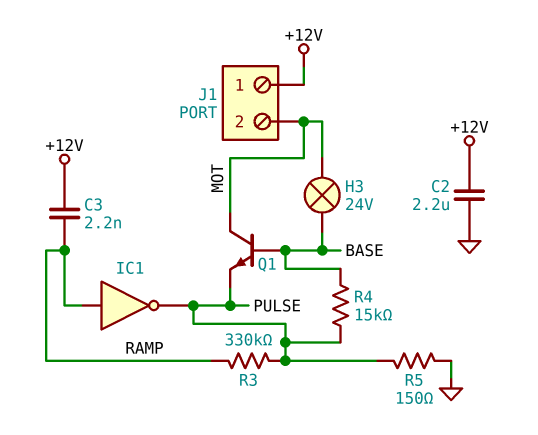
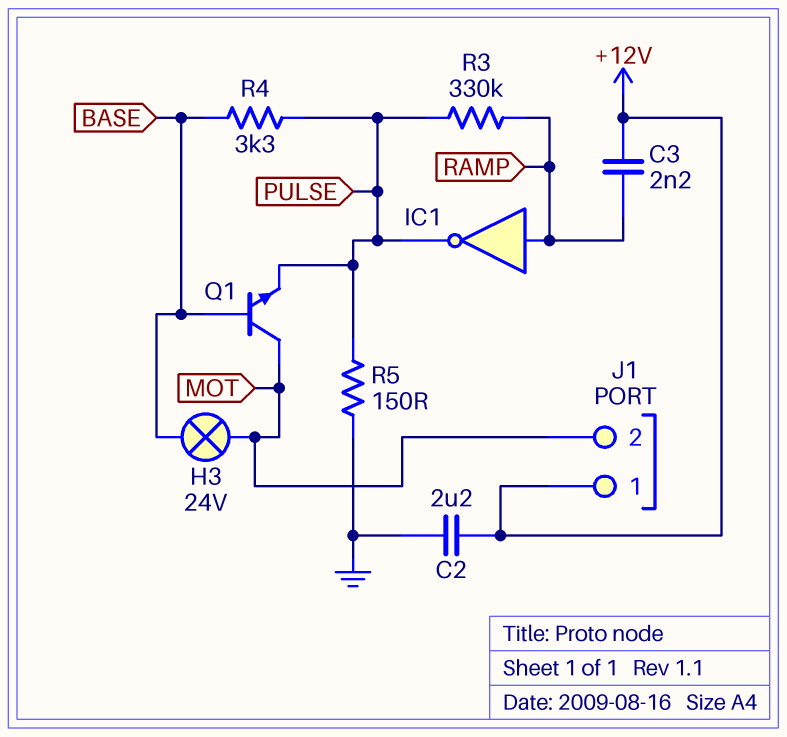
R4: 15k (BASE, PULSE) -> 3.3k (BASE, PULSE)

